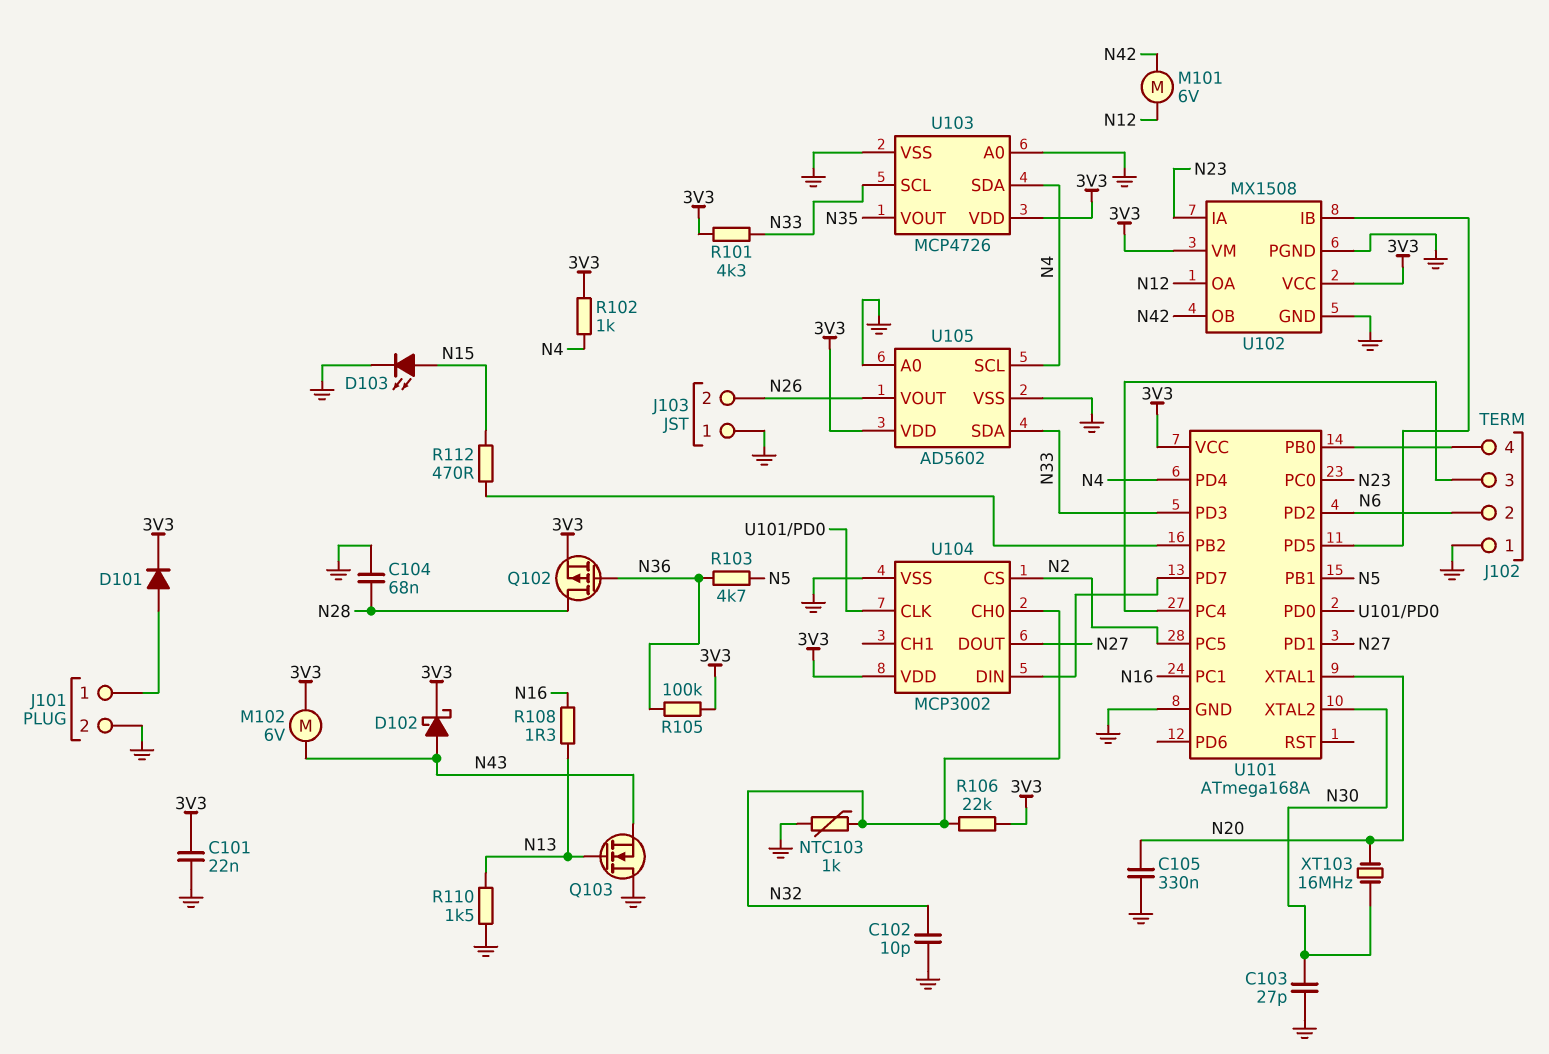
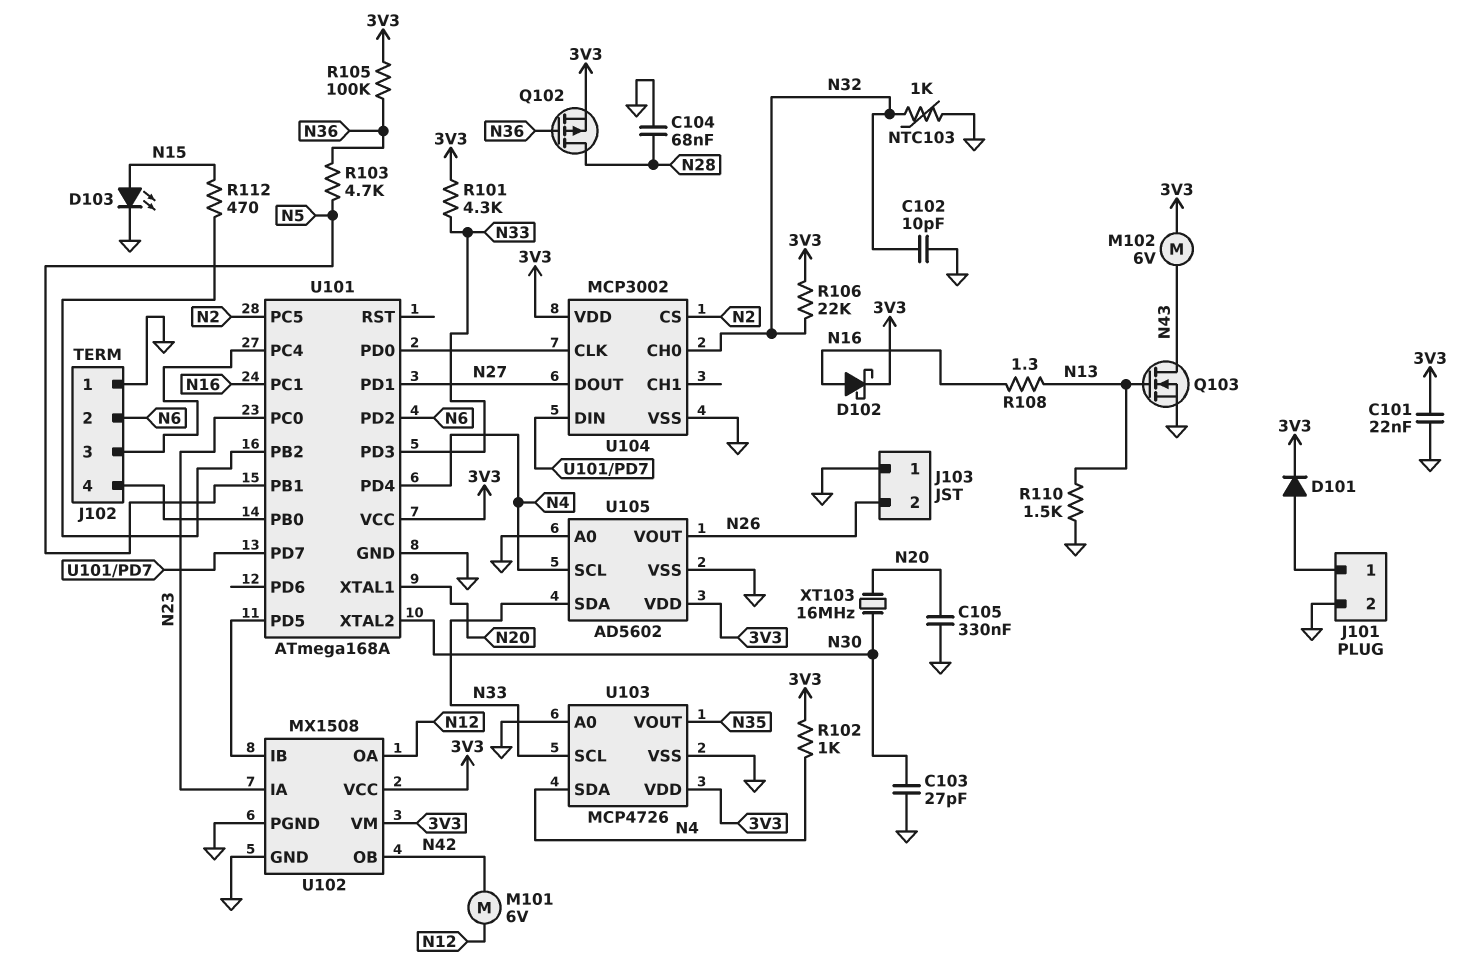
D102: schottky (A N43, K 3V3) -> schottky (A N16, K 3V3)
Q103: NMOS (G N13, D GND, S N43) -> NMOS (G N13, D N43, S GND)

